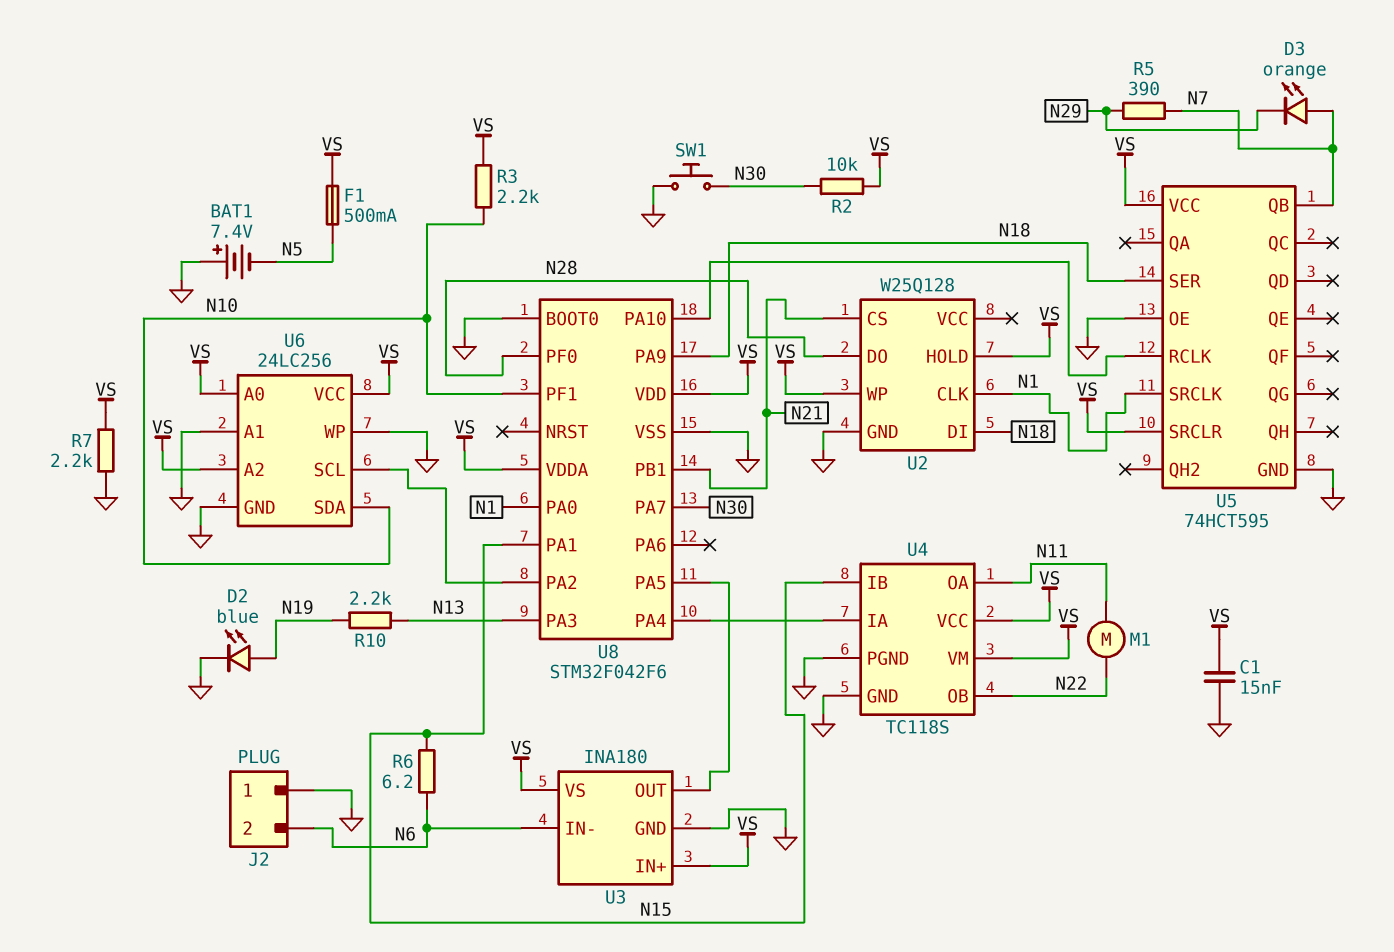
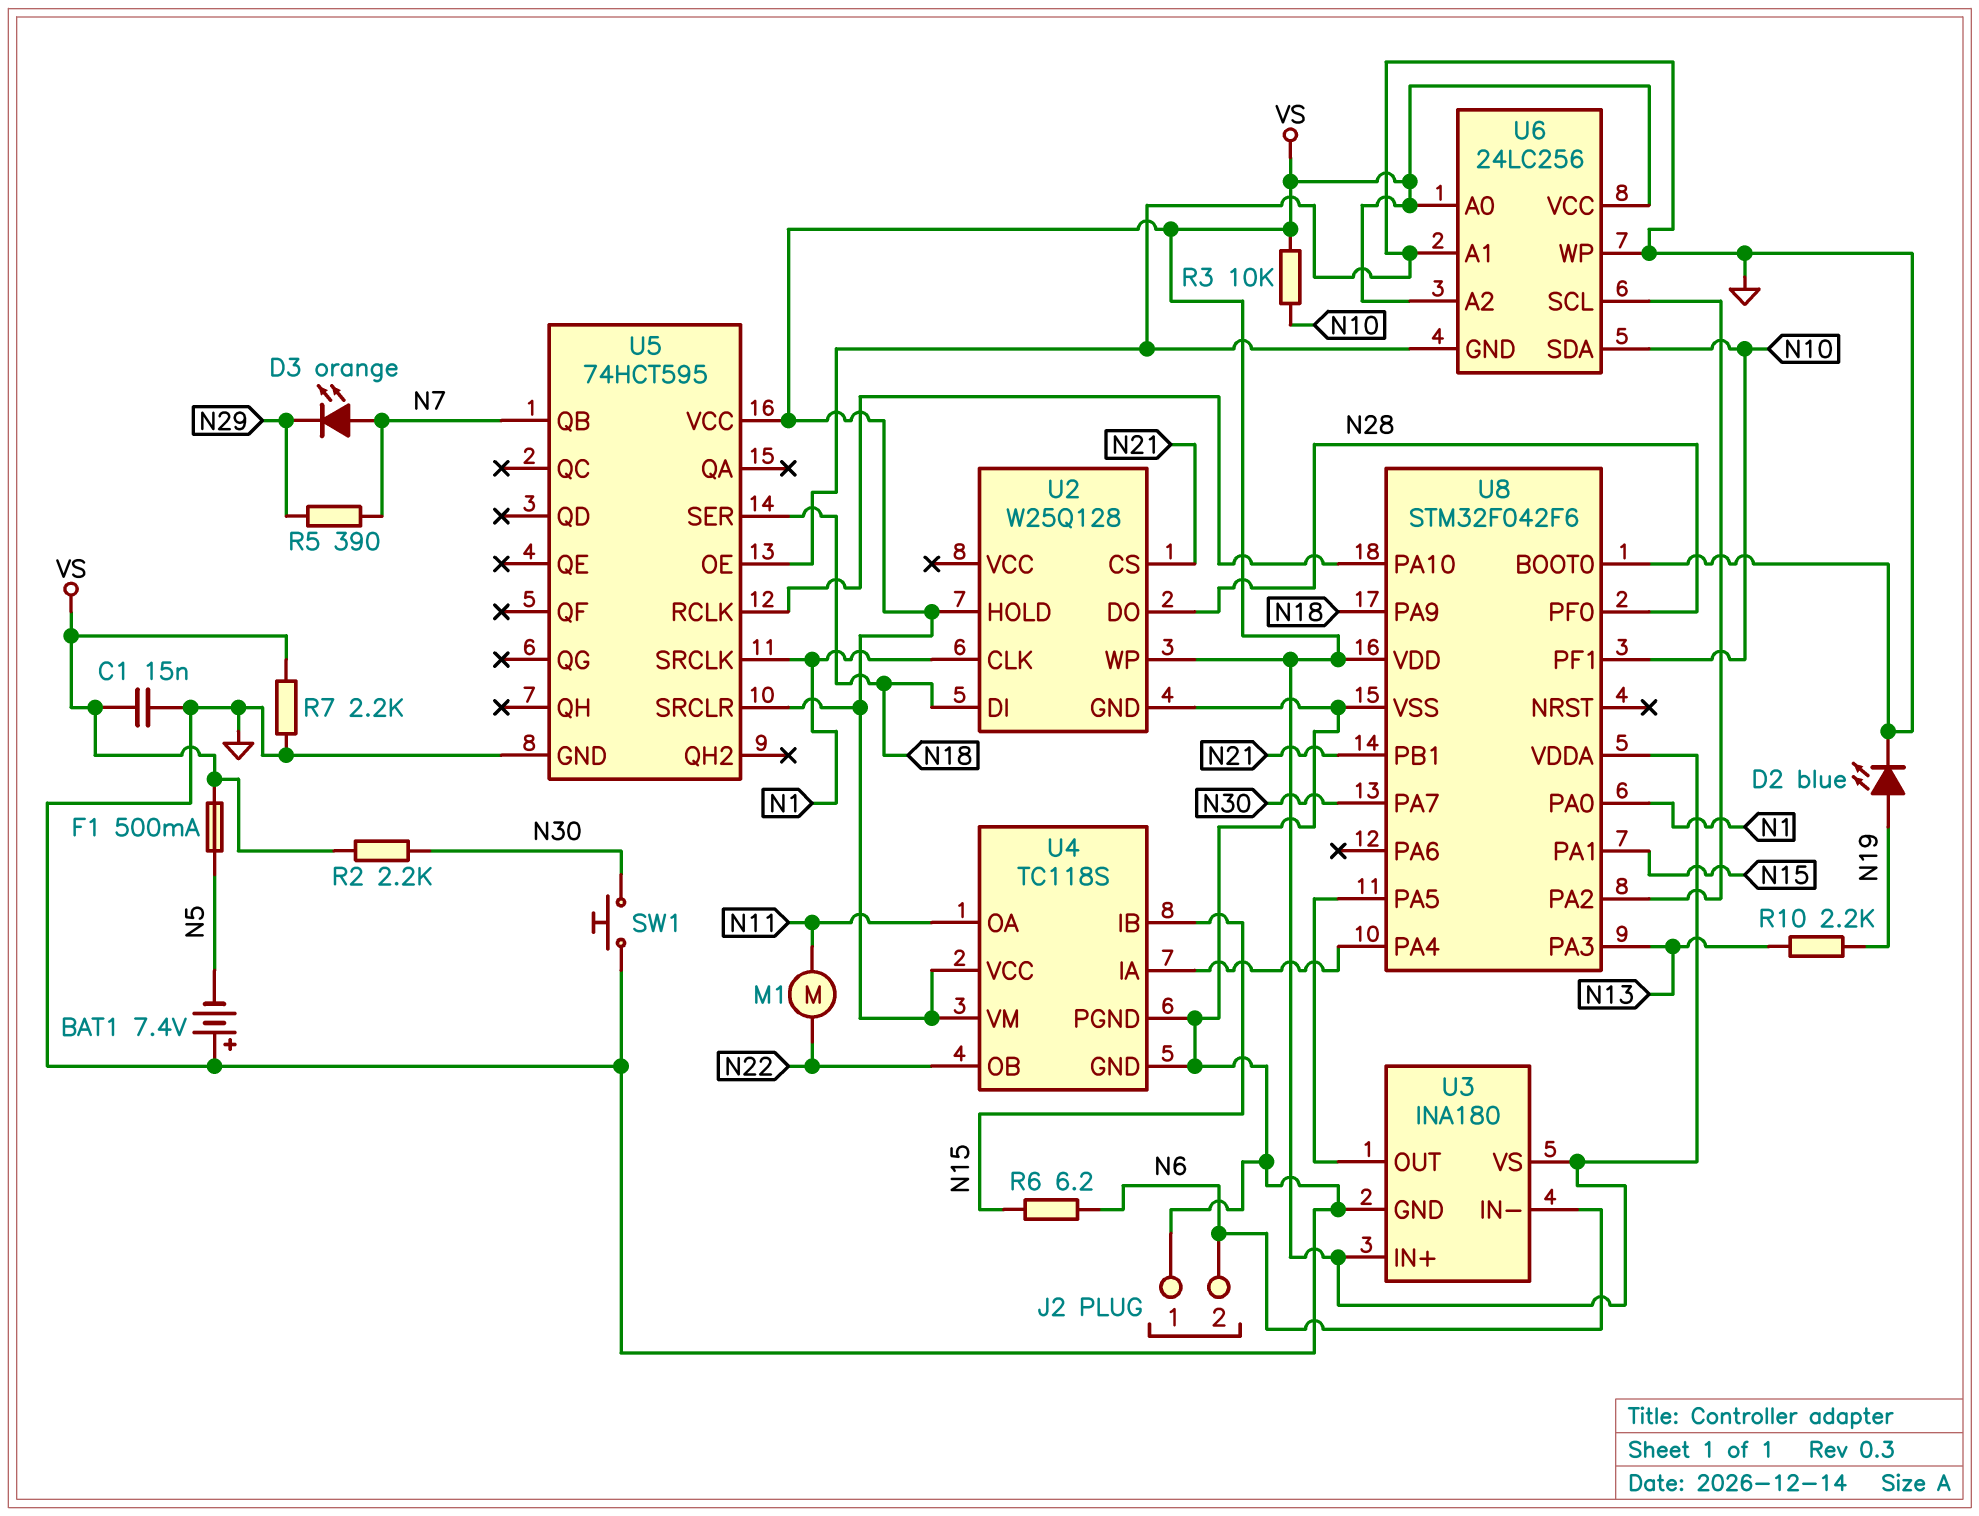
R2: 10k (N30, VS) -> 2.2k (N30, VS)
R3: 2.2k (N10, VS) -> 10k (N10, VS)

